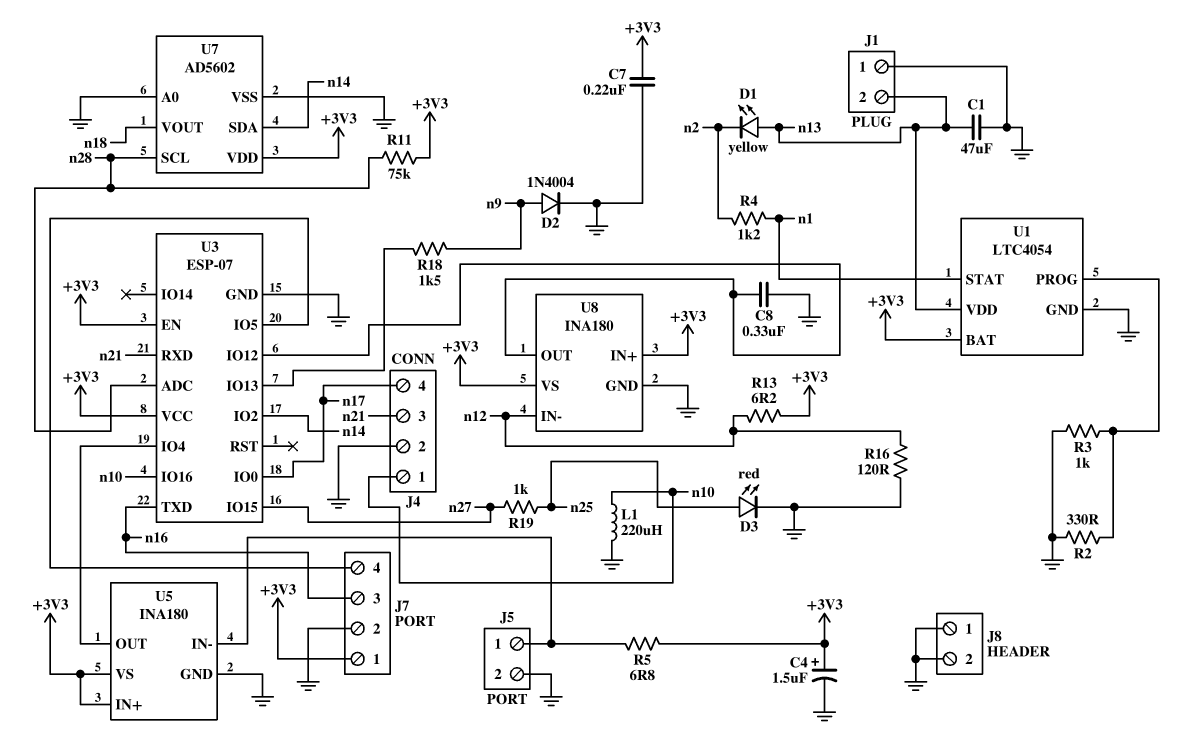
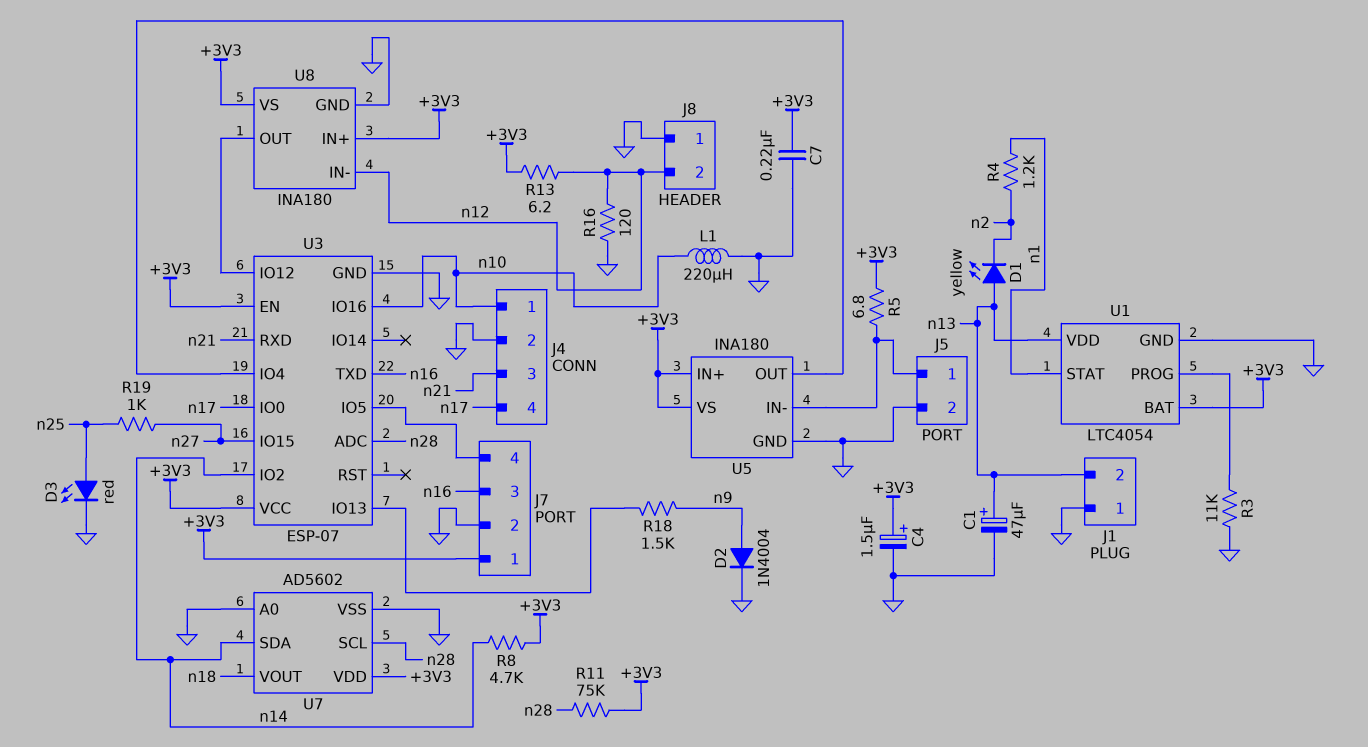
C1: 47uF (GND, n13) -> 47uF (plus n13, minus GND)
C8: 330nF (GND, U3/IO12) -> none
J8 pin 2: GND -> n12
R2: 330 (GND, U1/PROG) -> none
R3: 1k (GND, U1/PROG) -> 11k (GND, U1/PROG)
R8: none -> 4.7k (+3V3, n14)

